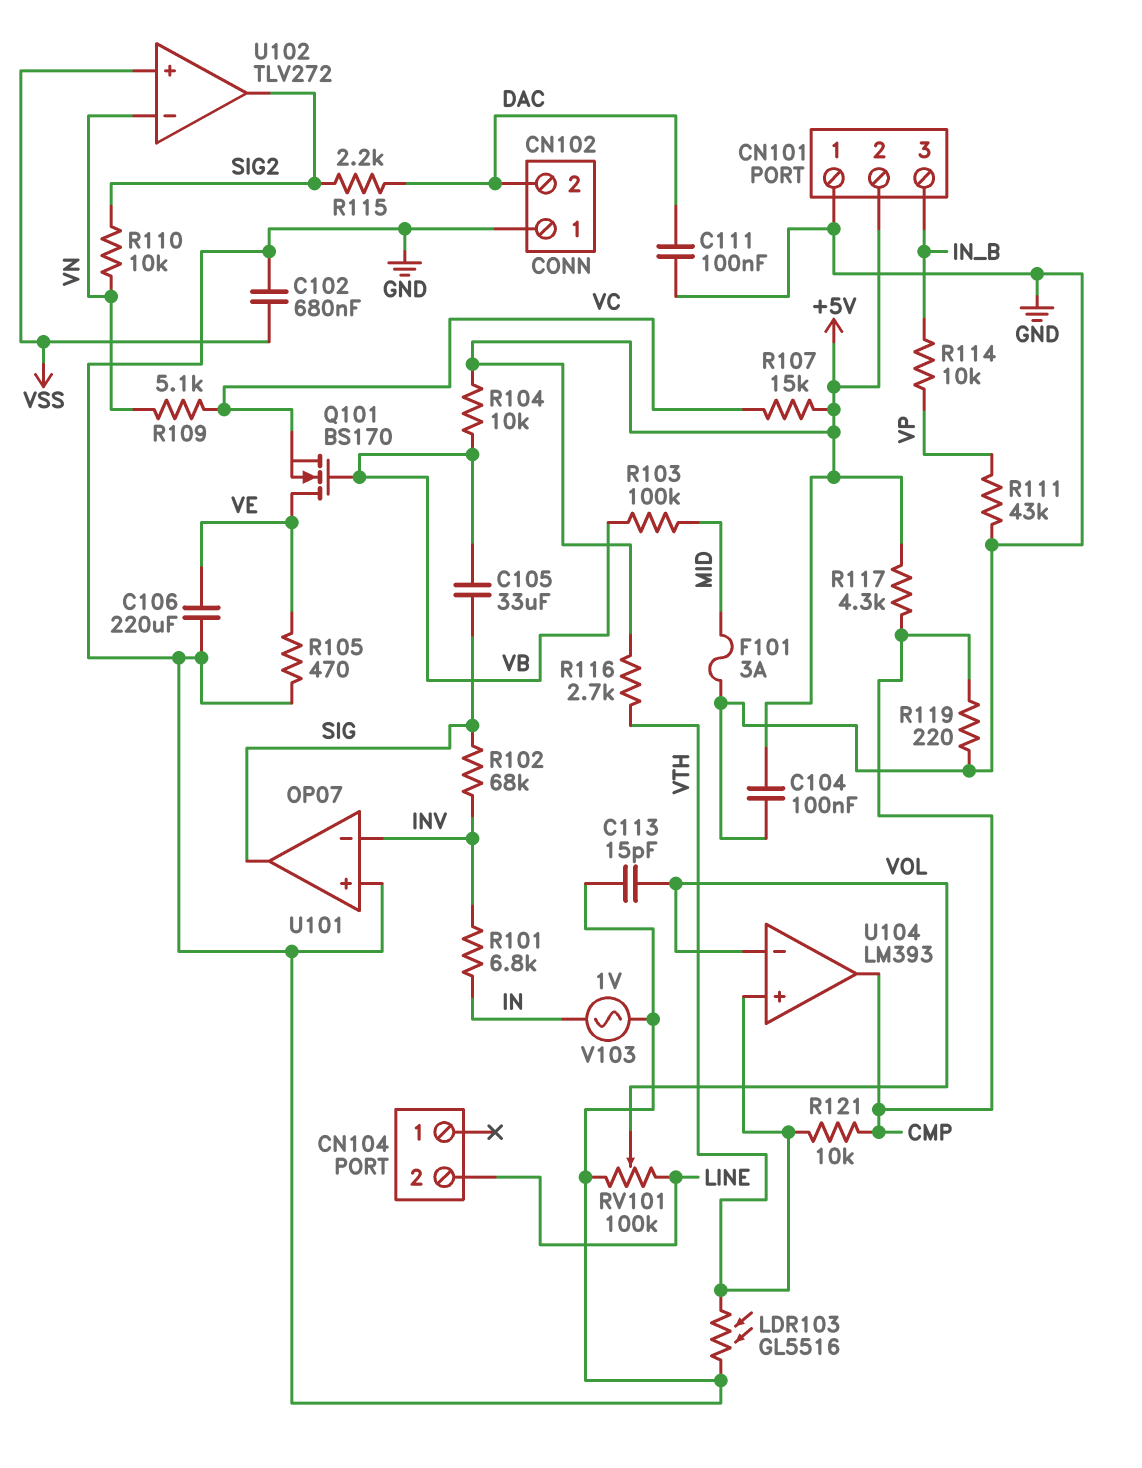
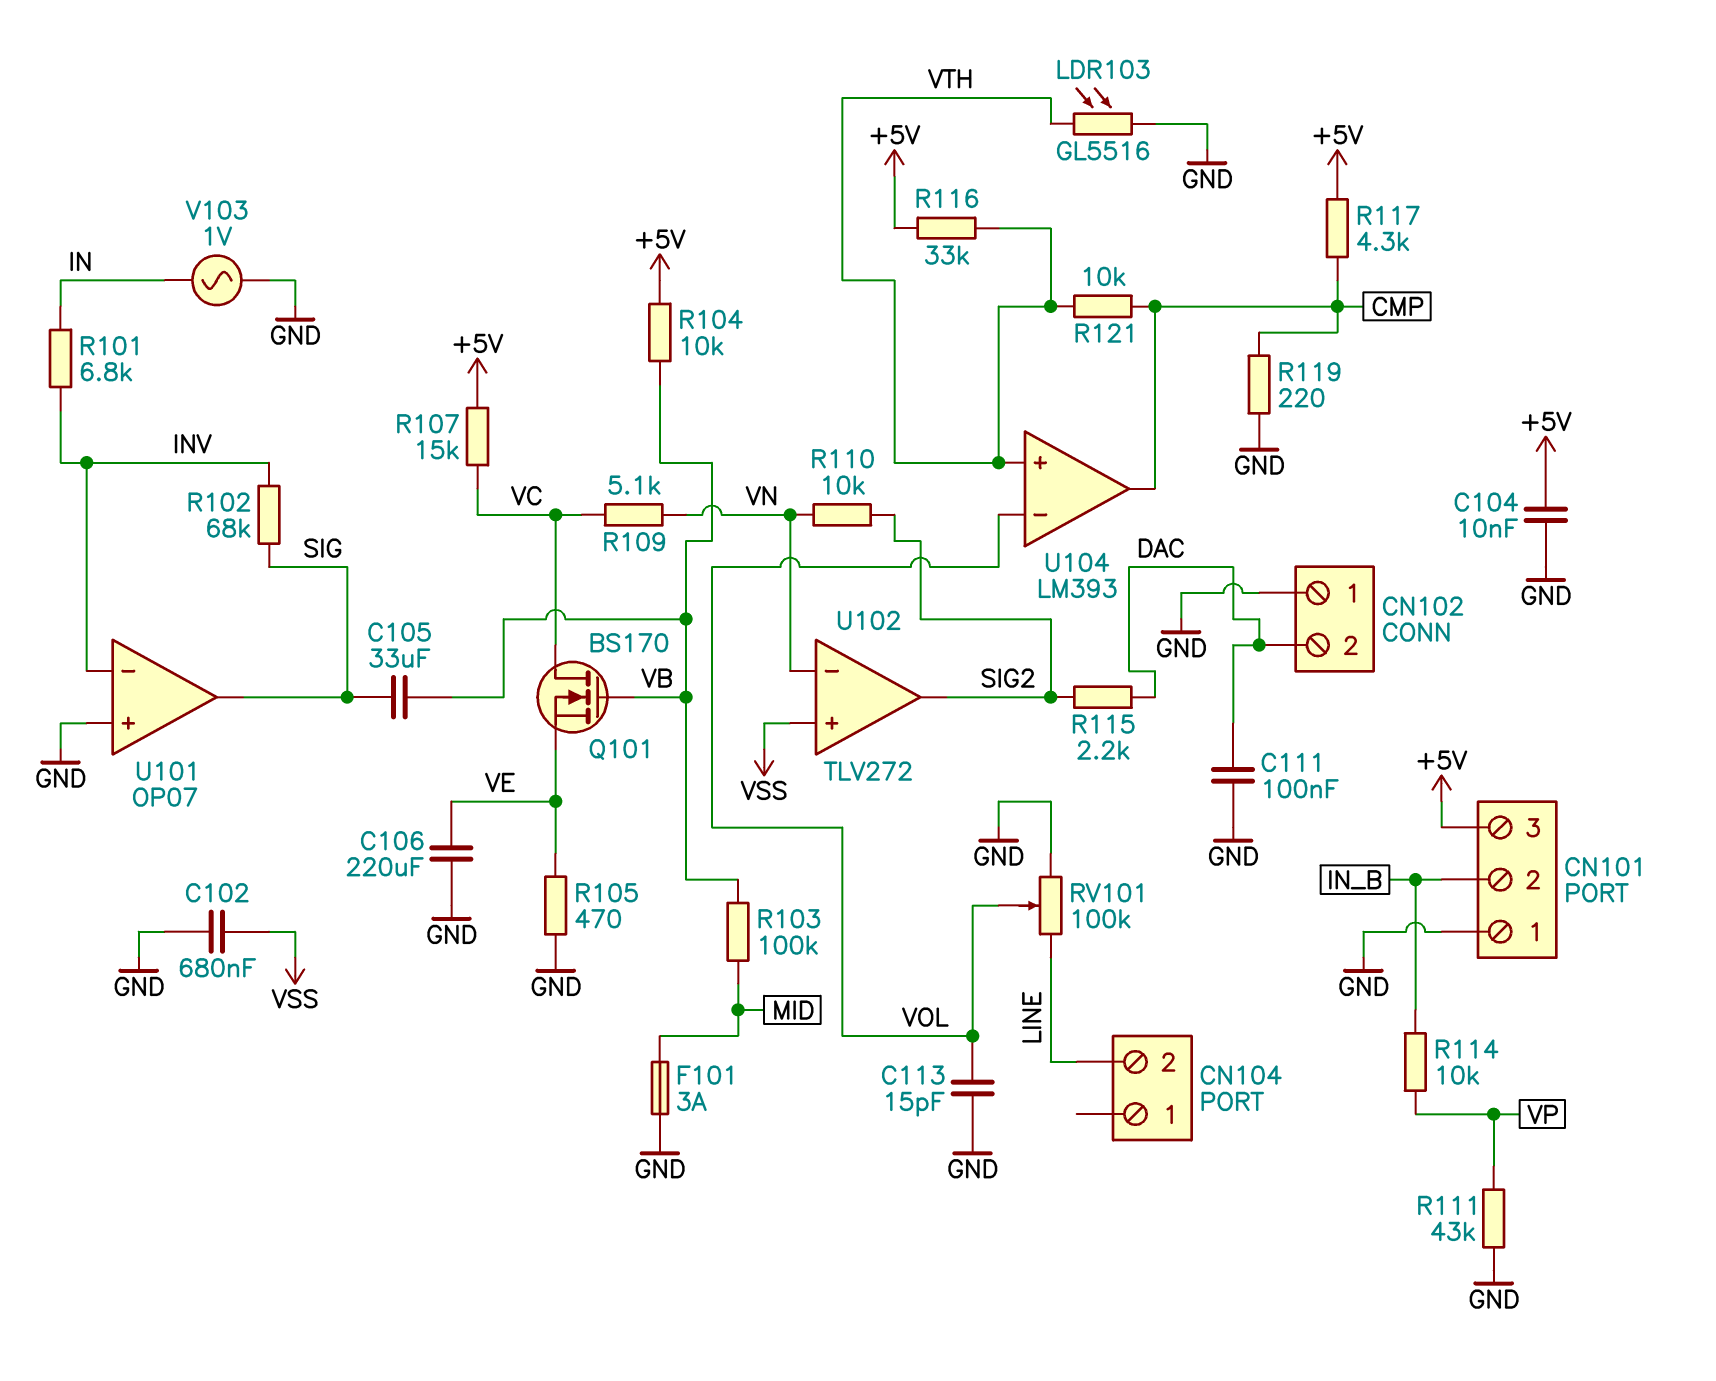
C104: 100nF (+5V, GND) -> 10nF (+5V, GND)
CN101 pin 2: +5V -> IN_B
CN101 pin 3: IN_B -> +5V
Q101: NMOS BS170 (G VB, D VE, S VC) -> NMOS BS170 (G VB, D VC, S VE)
R116: 2.7k (+5V, VTH) -> 33k (+5V, VTH)

